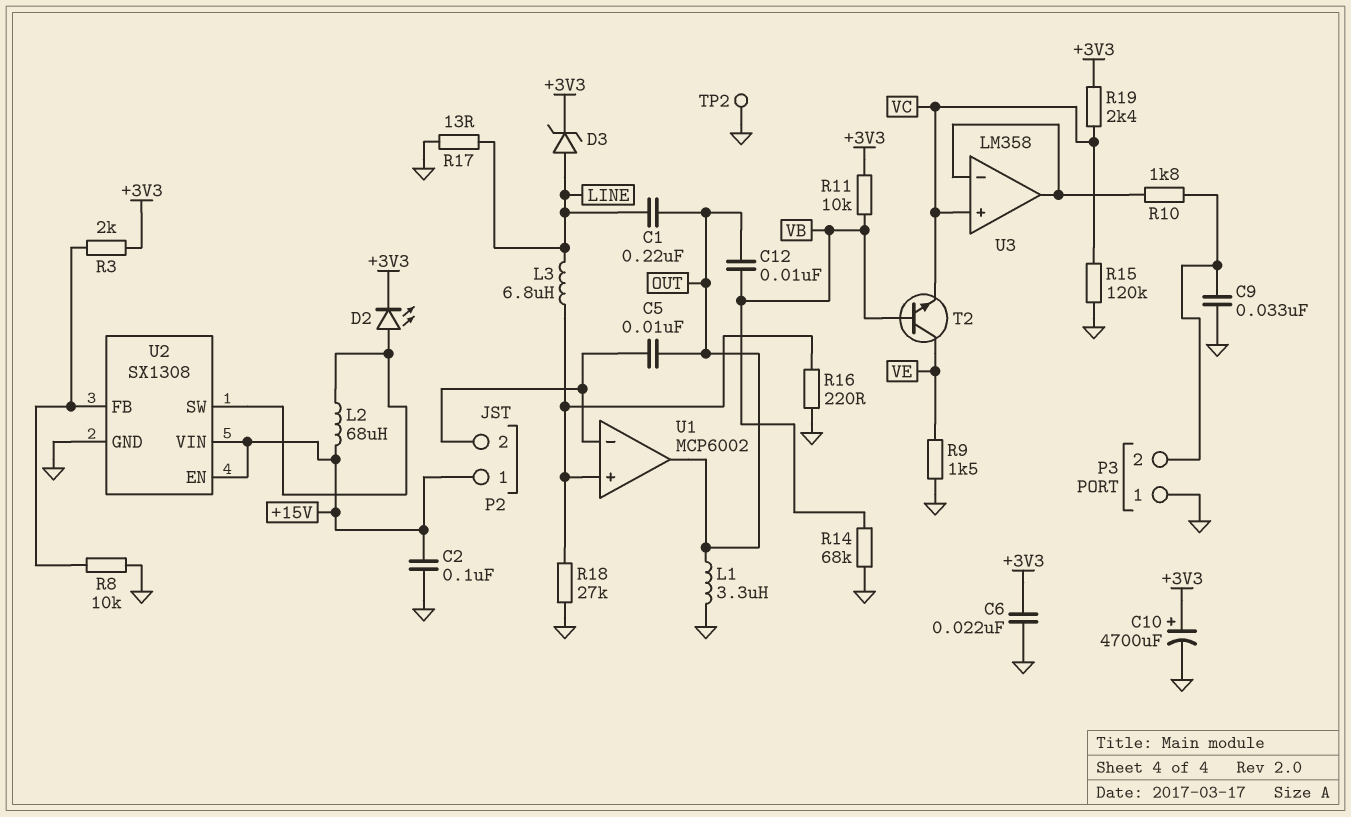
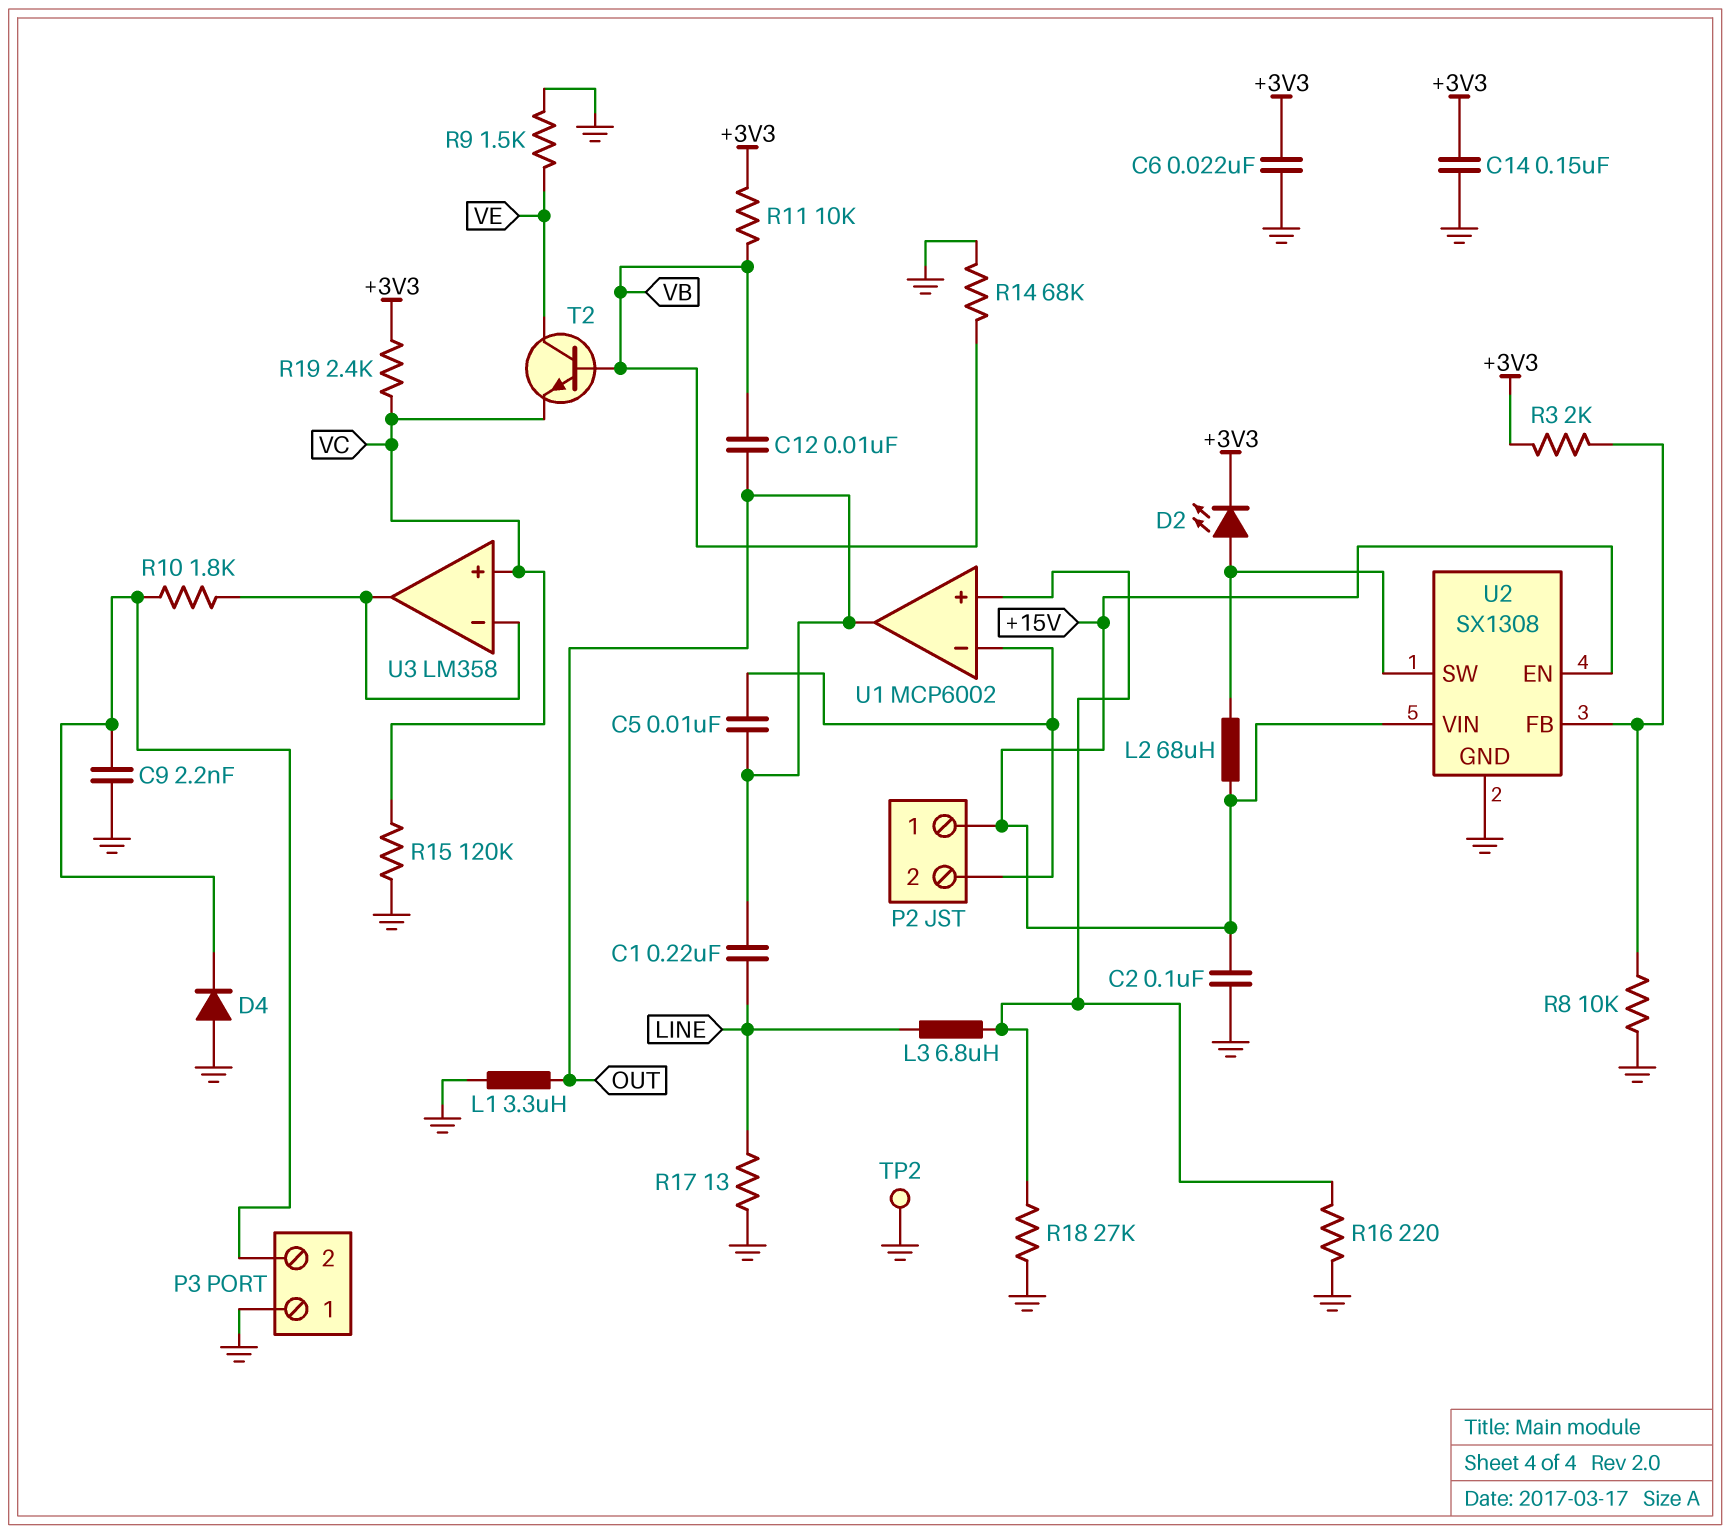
C9: 33nF (GND, P3/2) -> 2.2nF (GND, P3/2)
C10: 4700uF (plus +3V3, minus GND) -> none
C14: none -> 150nF (+3V3, GND)
D3: zener (A LINE, K +3V3) -> none
D4: none -> diode (A GND, K P3/2)

